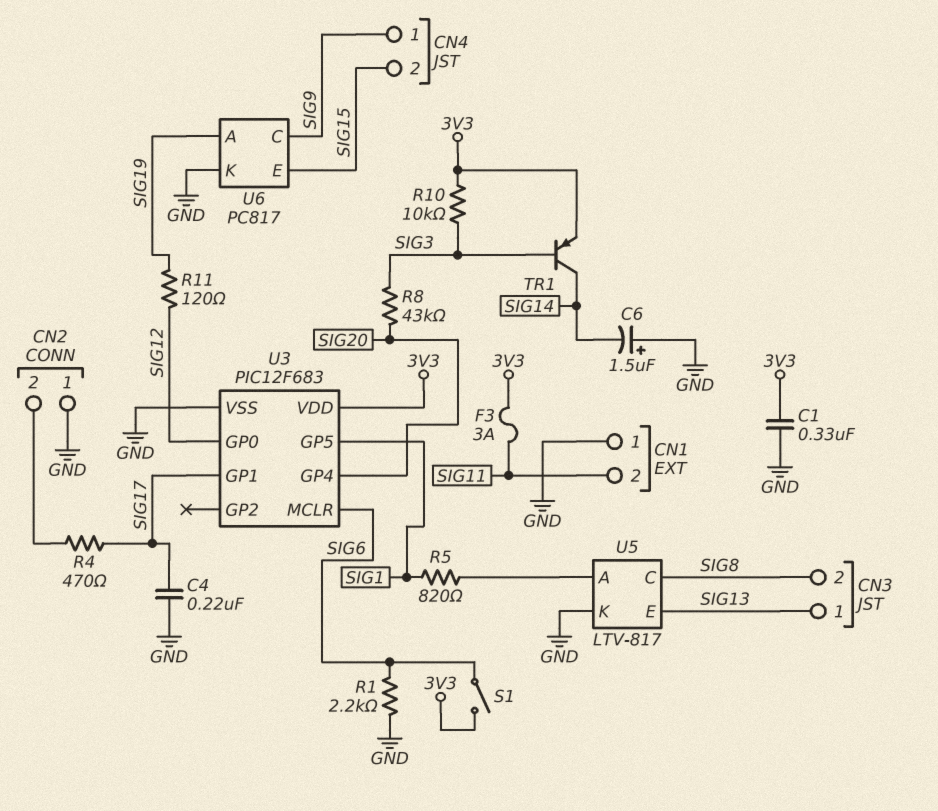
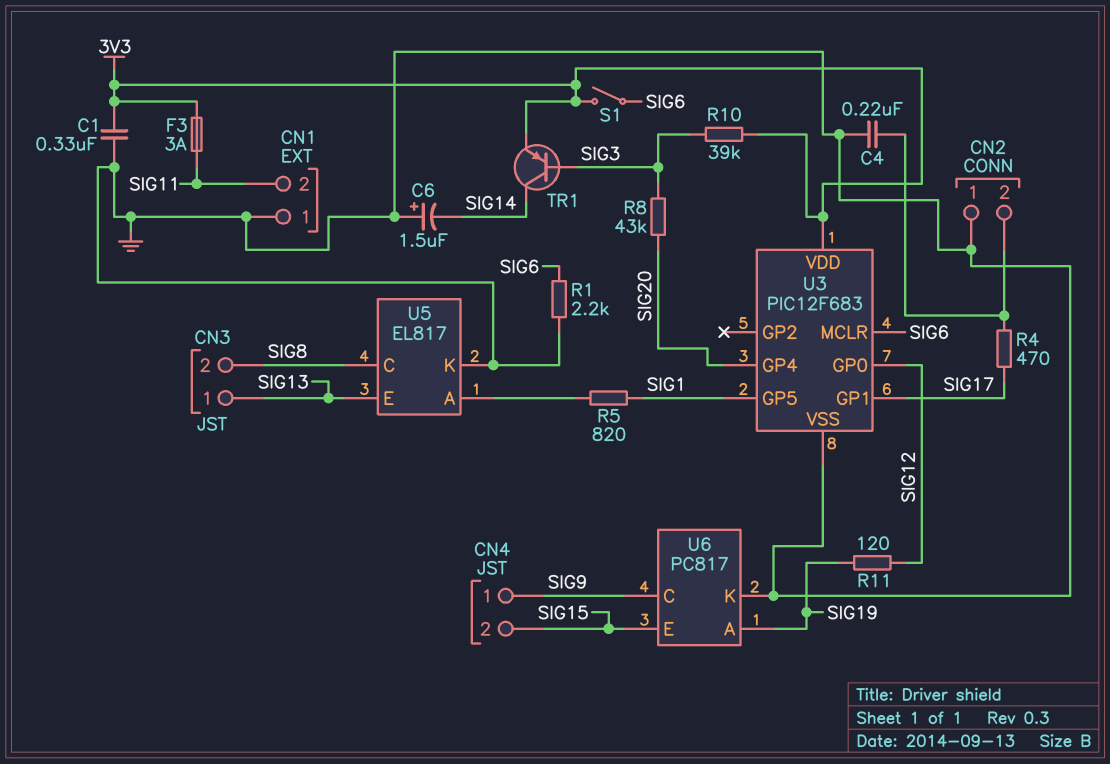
C4: 220nF (GND, SIG17) -> 220nF (CN2/2, GND)
R10: 10k (3V3, SIG3) -> 39k (3V3, SIG3)
U5: LTV-817 -> EL817

